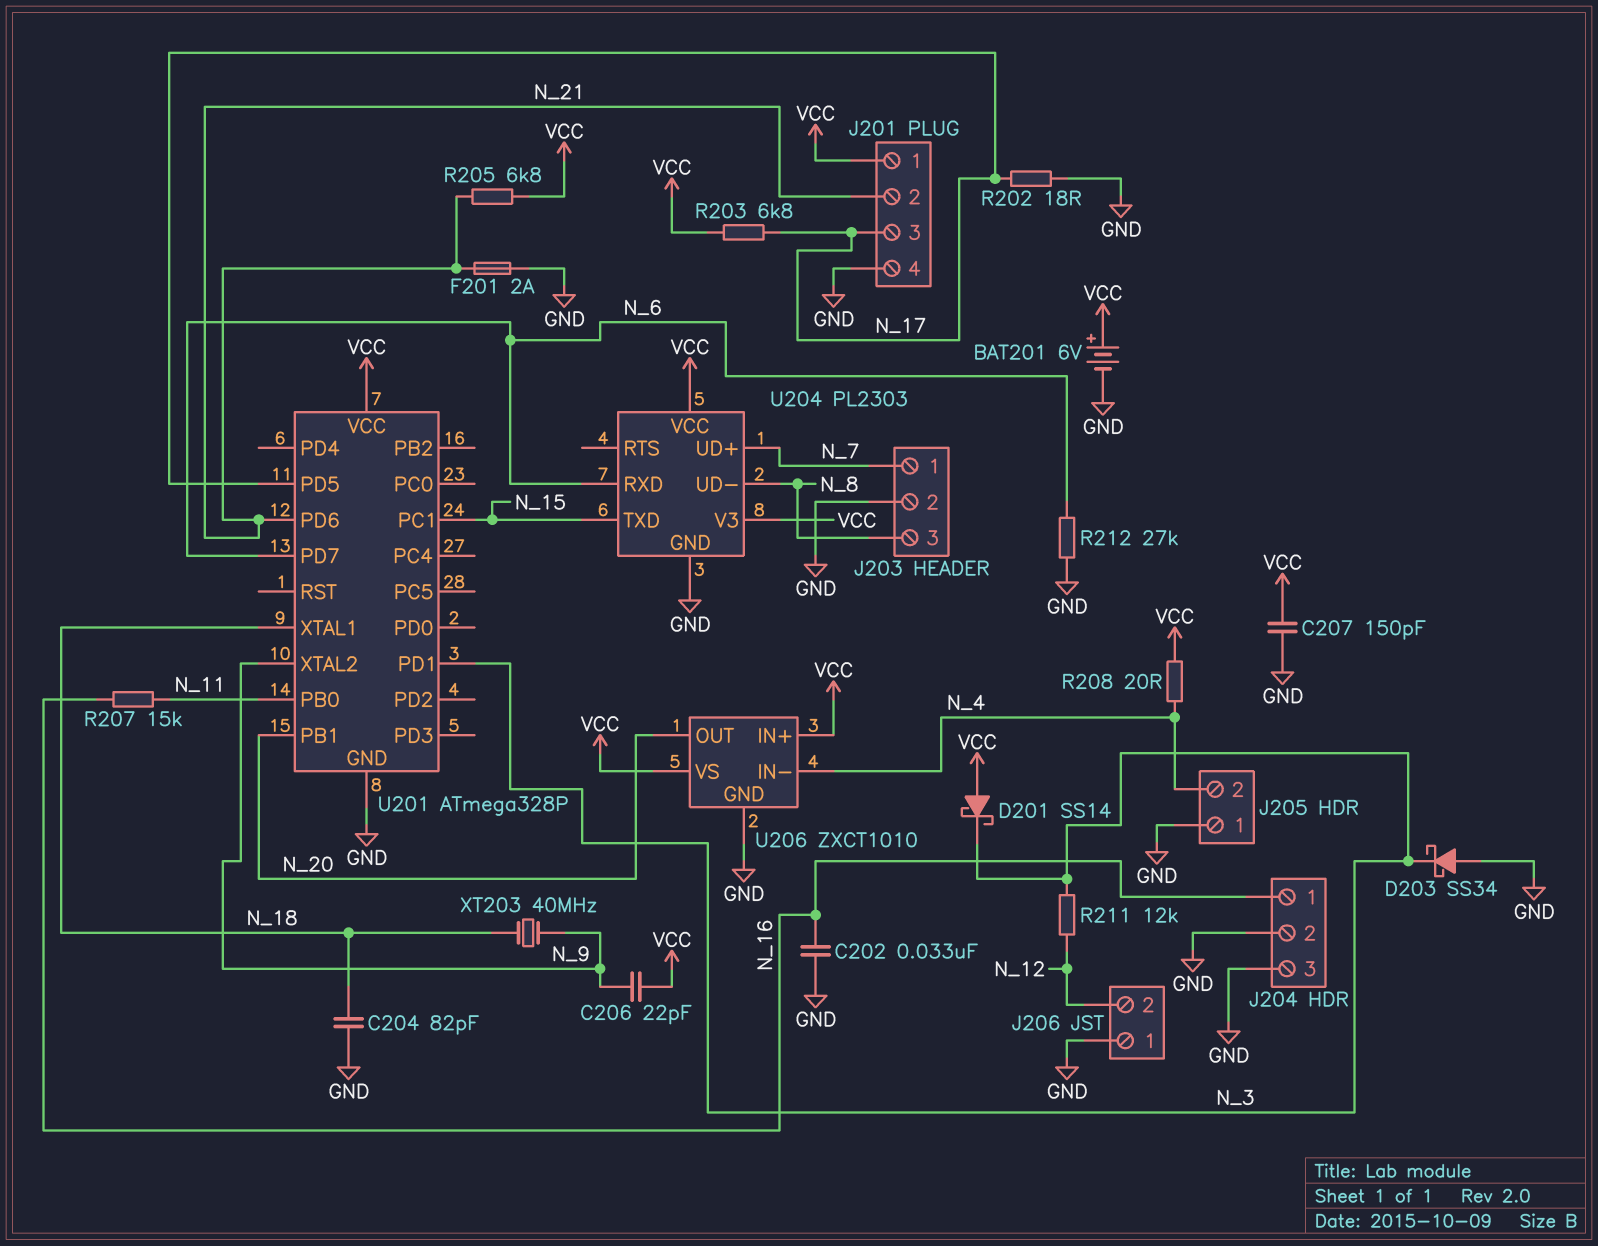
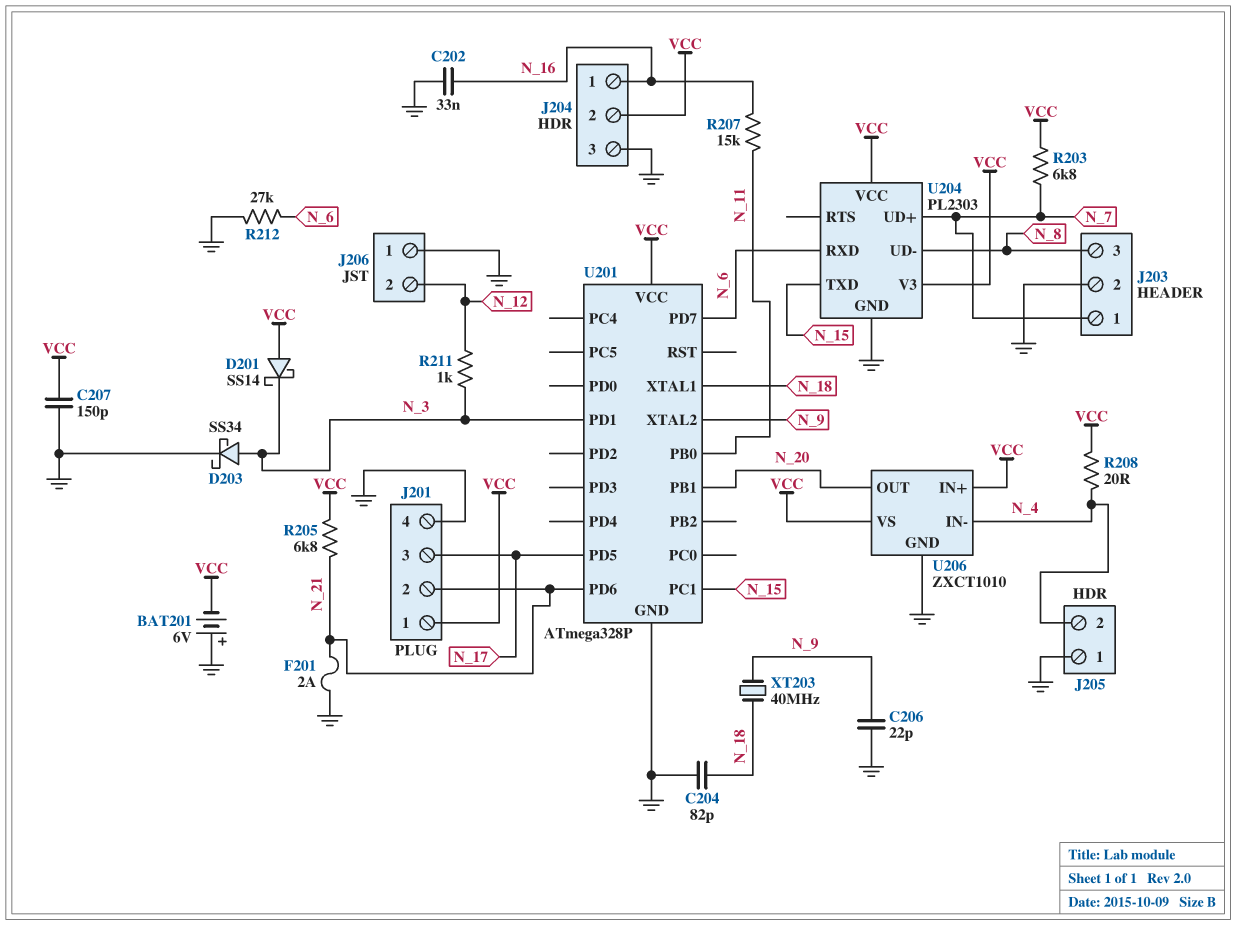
BAT201: 6V (plus VCC, minus GND) -> 6V (plus GND, minus VCC)
C206: 22pF (N_9, VCC) -> 22pF (GND, N_9)
D203: schottky SS34 (A GND, K N_3) -> schottky SS34 (A N_3, K GND)
J204 pin 2: GND -> VCC
R202: 18 (GND, N_17) -> none
R203: 6.8k (N_17, VCC) -> 6.8k (N_7, VCC)
R211: 12k (N_3, N_12) -> 1k (N_3, N_12)

